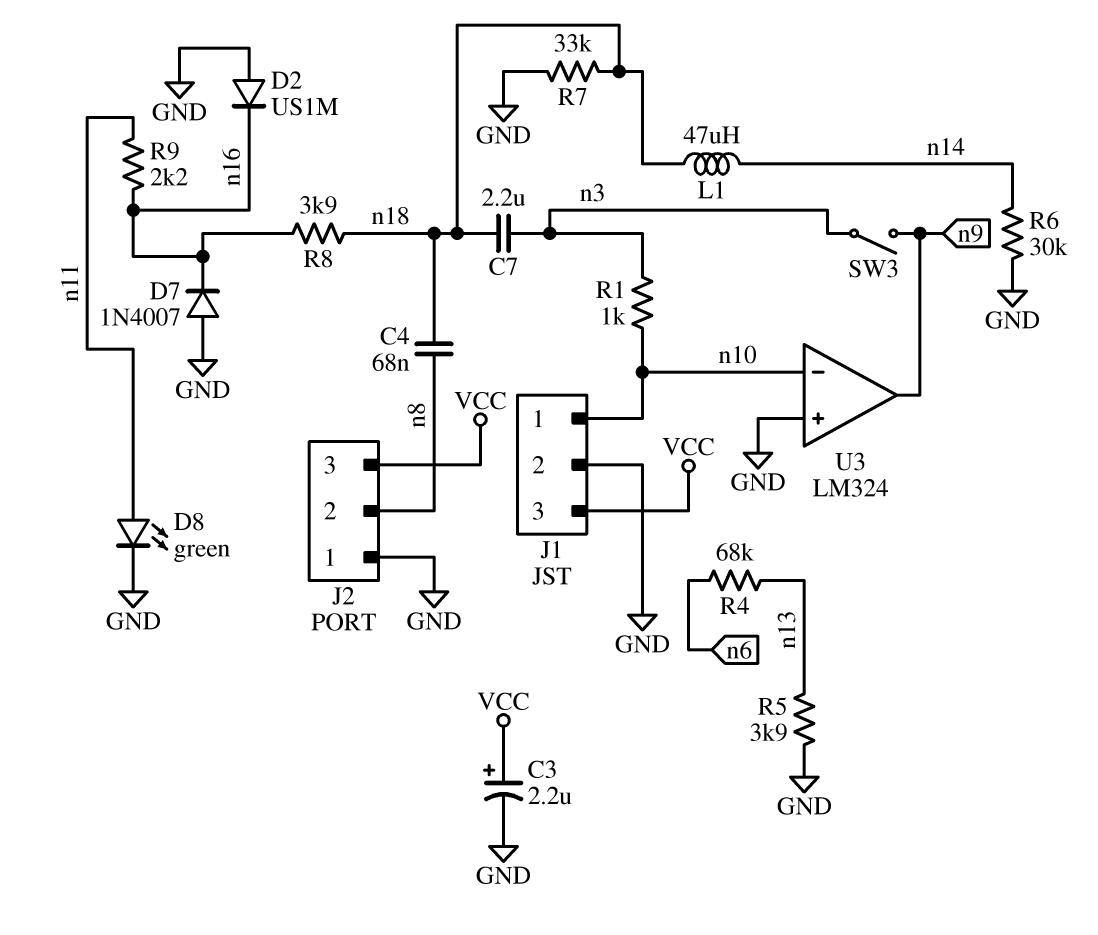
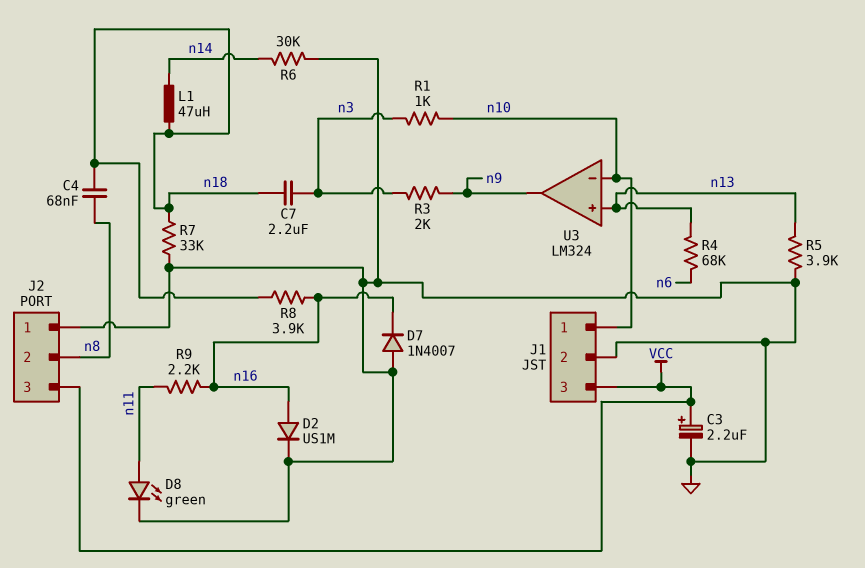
D2: diode US1M (A GND, K n16) -> diode US1M (A n16, K GND)
R3: none -> 2k (n3, n9)
SW3: switch (n3, n9) -> none
U3 pin in+: GND -> n13

